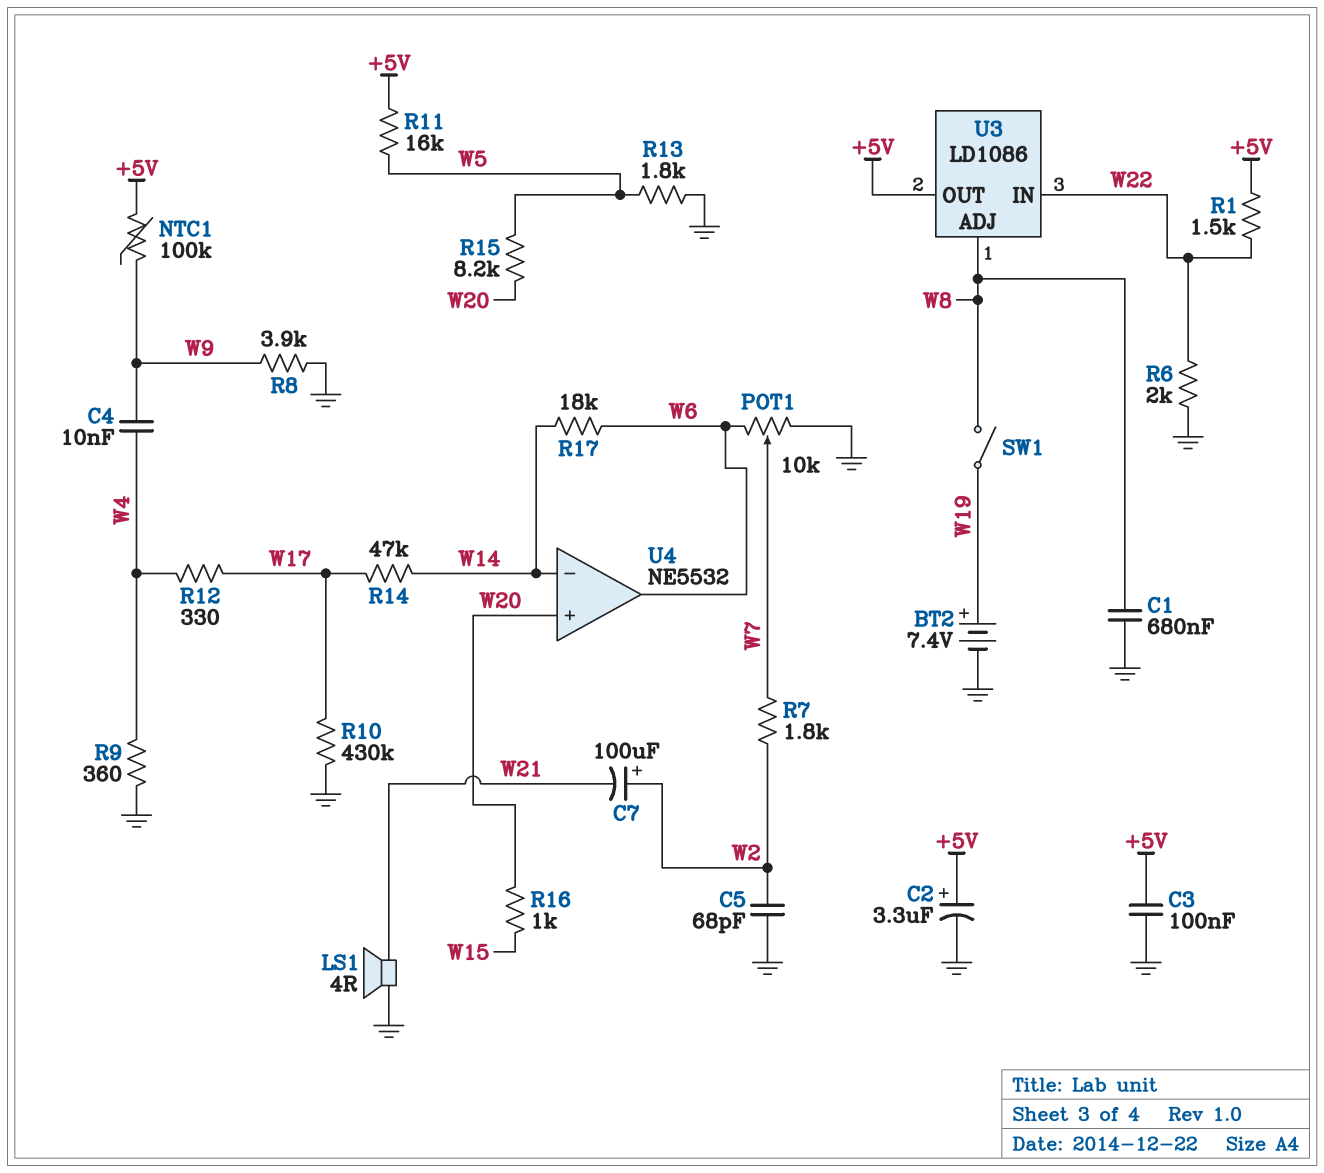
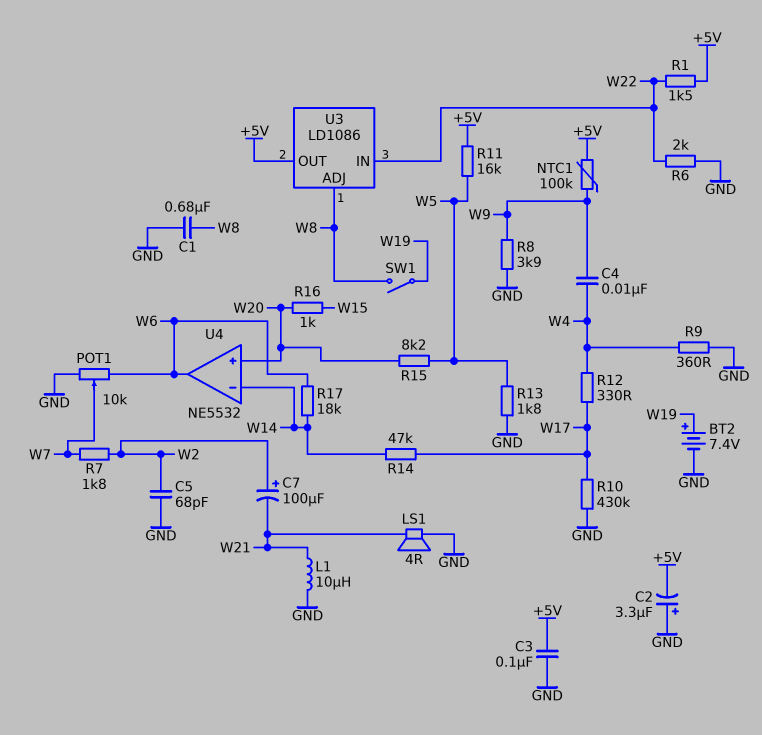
C2: 3.3uF (plus +5V, minus GND) -> 3.3uF (plus GND, minus +5V)
L1: none -> 10uH (GND, W21)

